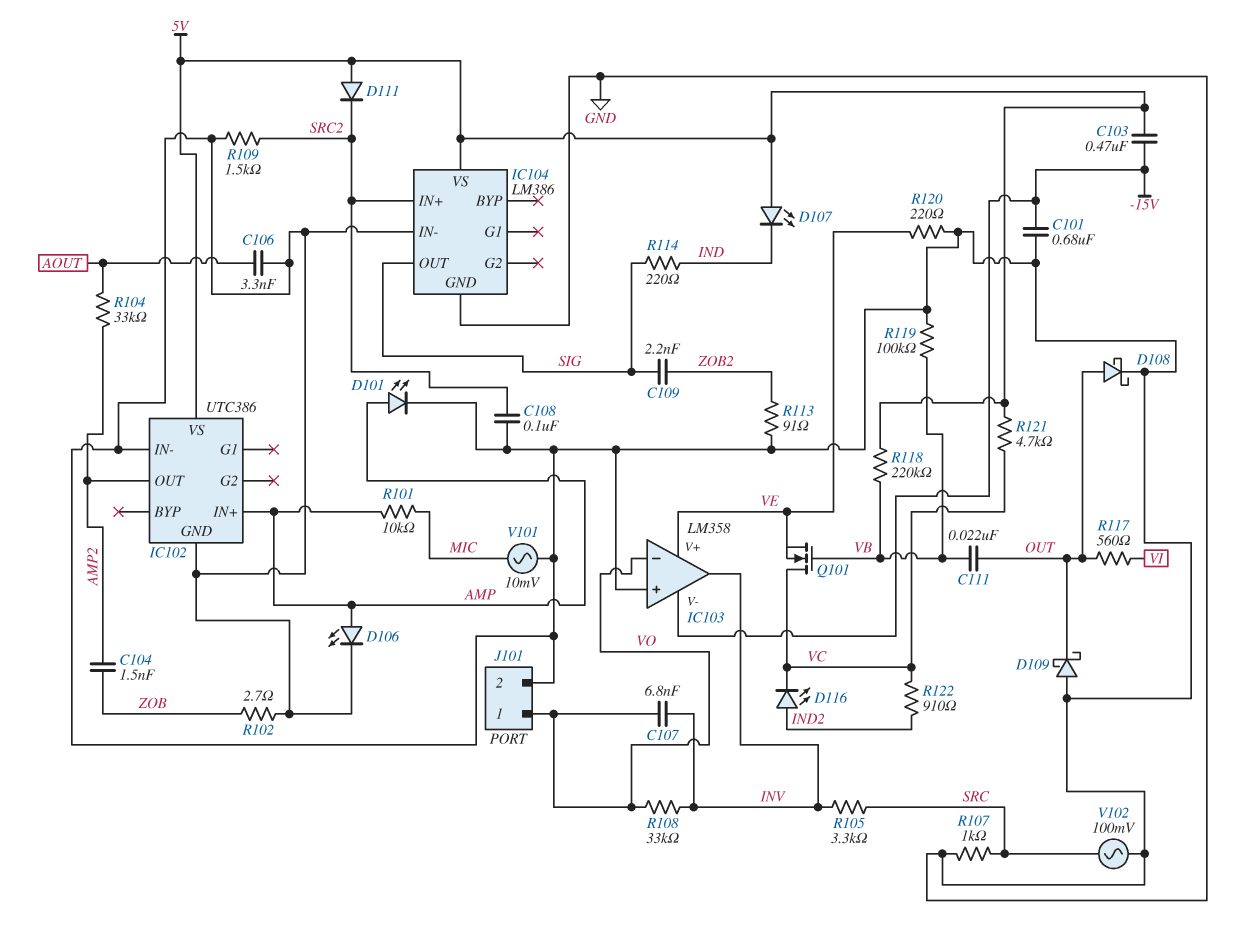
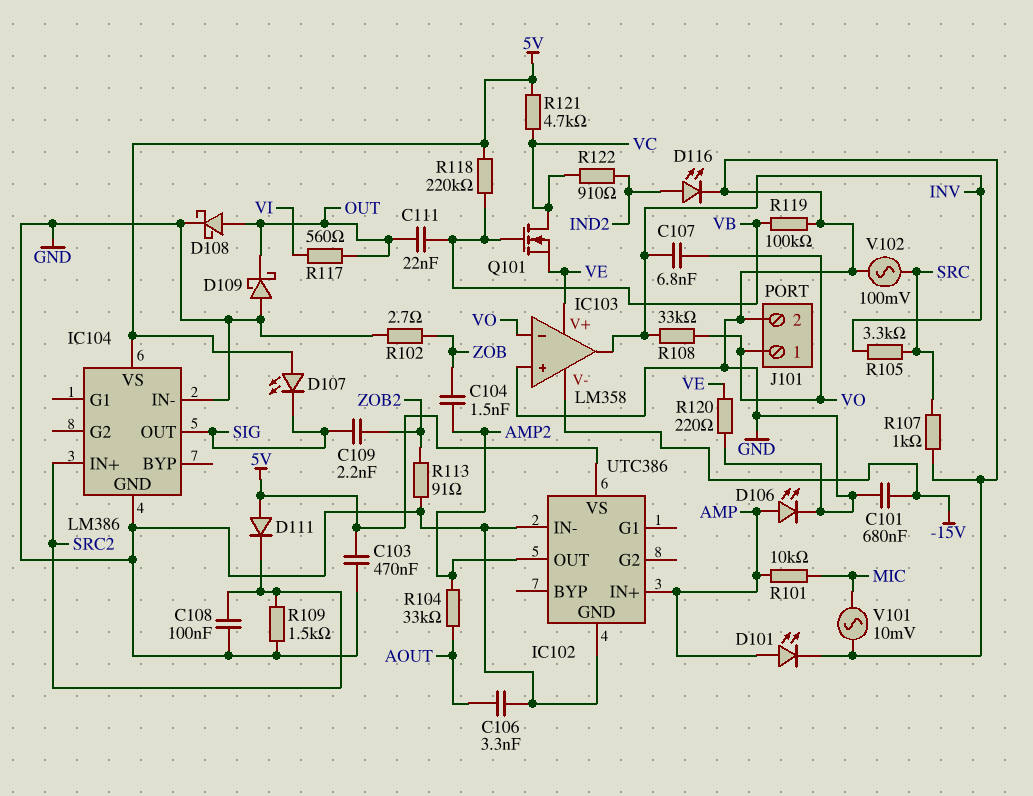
C103: 470nF (-15V, 5V) -> 470nF (5V, GND)
D107: LED (A 5V, K IND) -> LED (A 5V, K SIG)
D116: LED (A IND2, K VC) -> LED (A IND2, K GND)
R114: 220 (IND, SIG) -> none

